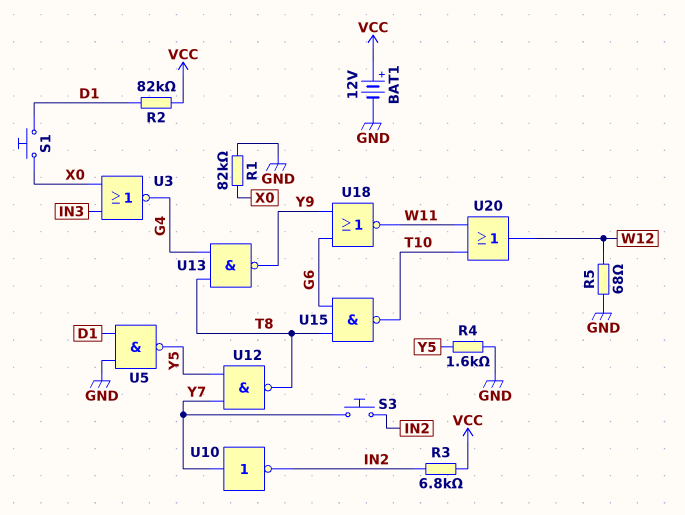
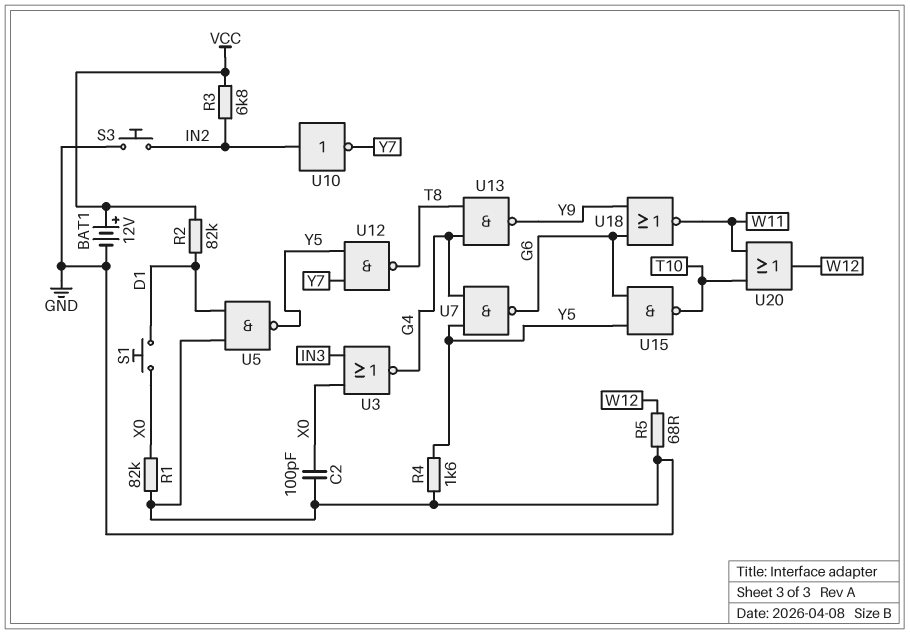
C2: none -> 100pF (GND, X0)
S3: button (IN2, Y7) -> button (GND, IN2)
U7: none -> NAND (in G4, in Y5, out G6)
U10: NOT (in Y7, out IN2) -> NOT (in IN2, out Y7)
U15: NAND (in G6, in T8, out T10) -> NAND (in G6, in Y5, out T10)

